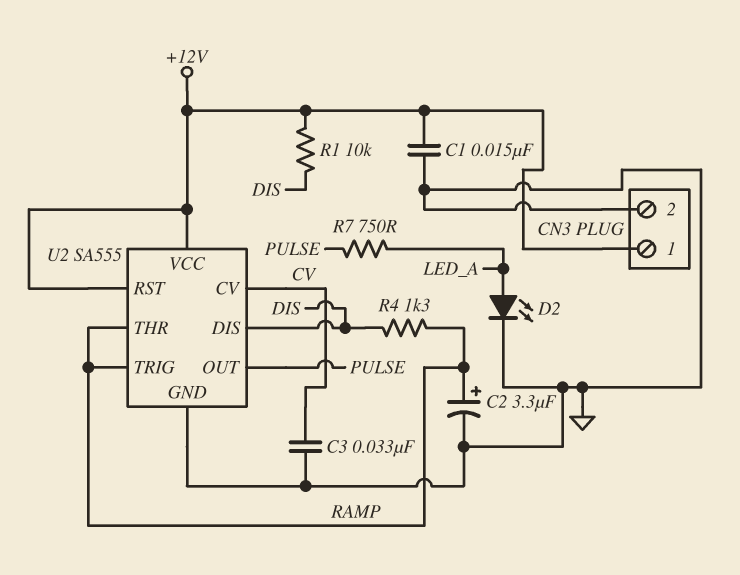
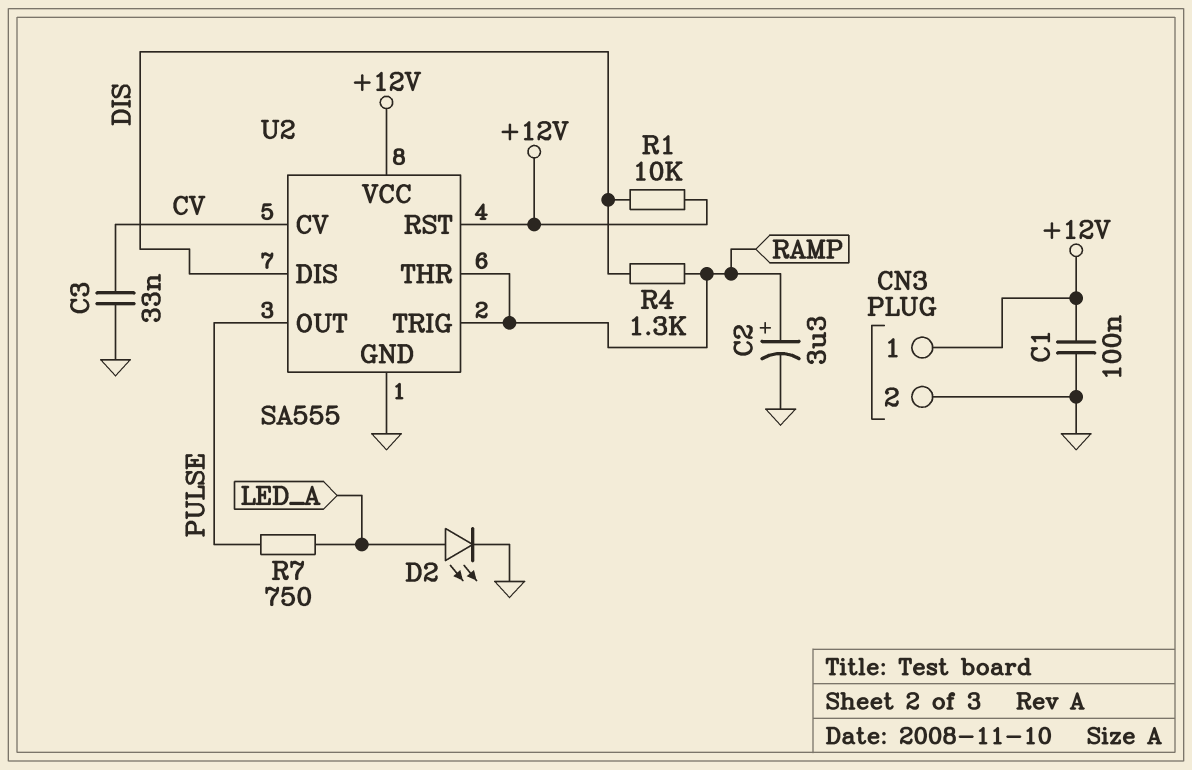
C1: 15nF (+12V, GND) -> 100nF (+12V, GND)

